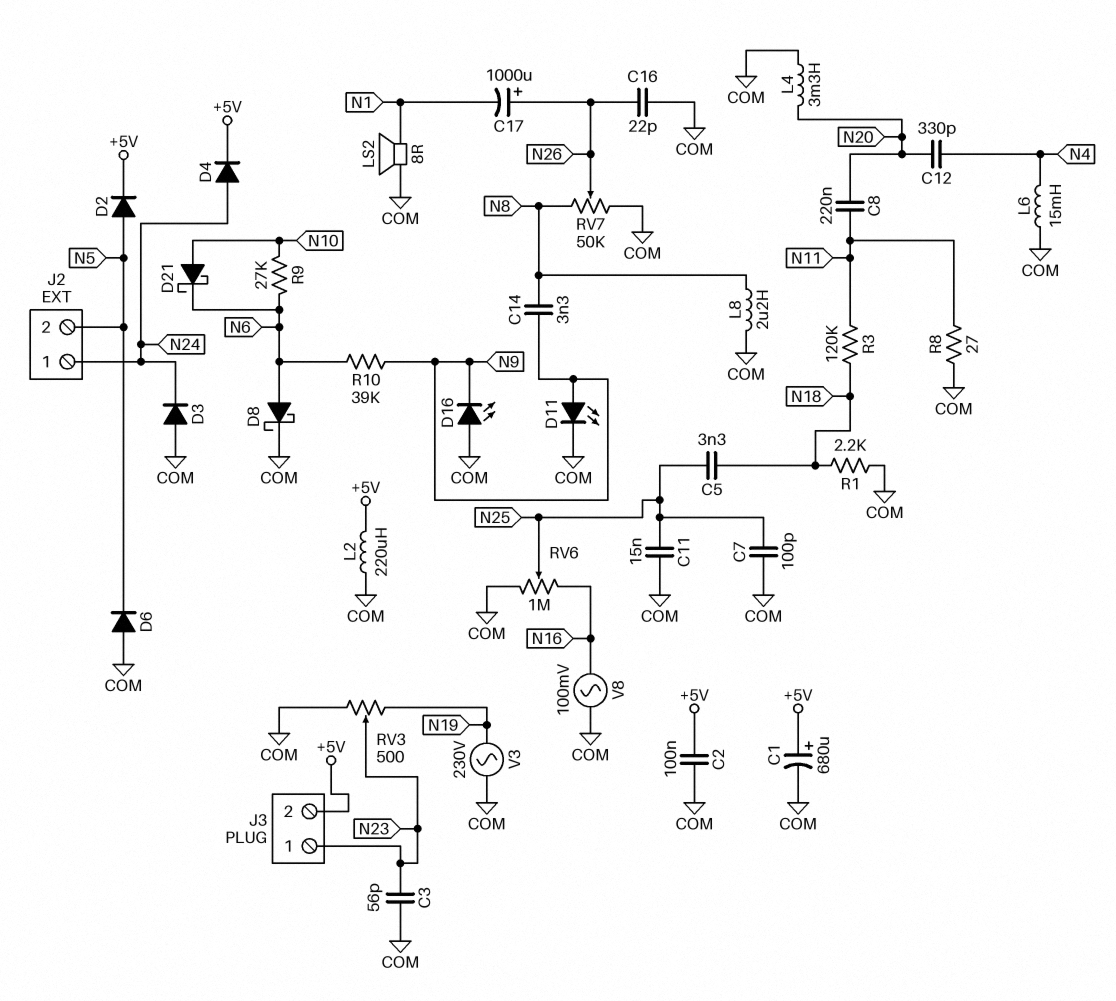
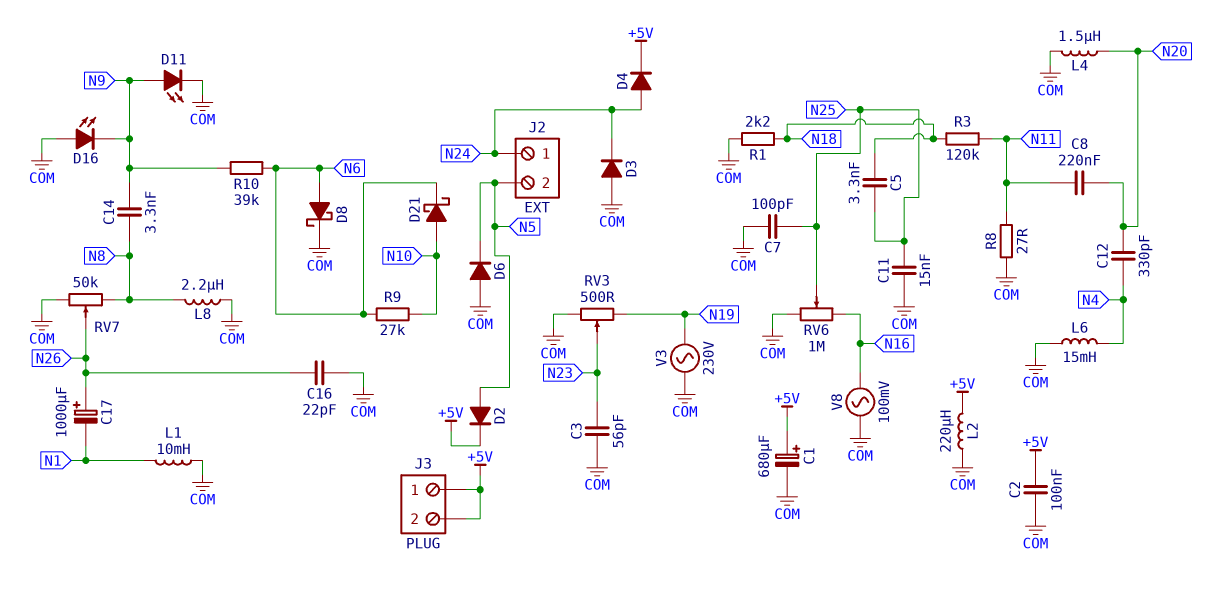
J3 pin 1: N23 -> +5V
L1: none -> 10mH (COM, N1)
L4: 3.3mH (COM, N20) -> 1.5uH (COM, N20)
LS2: speaker 8R (COM, N1) -> none

